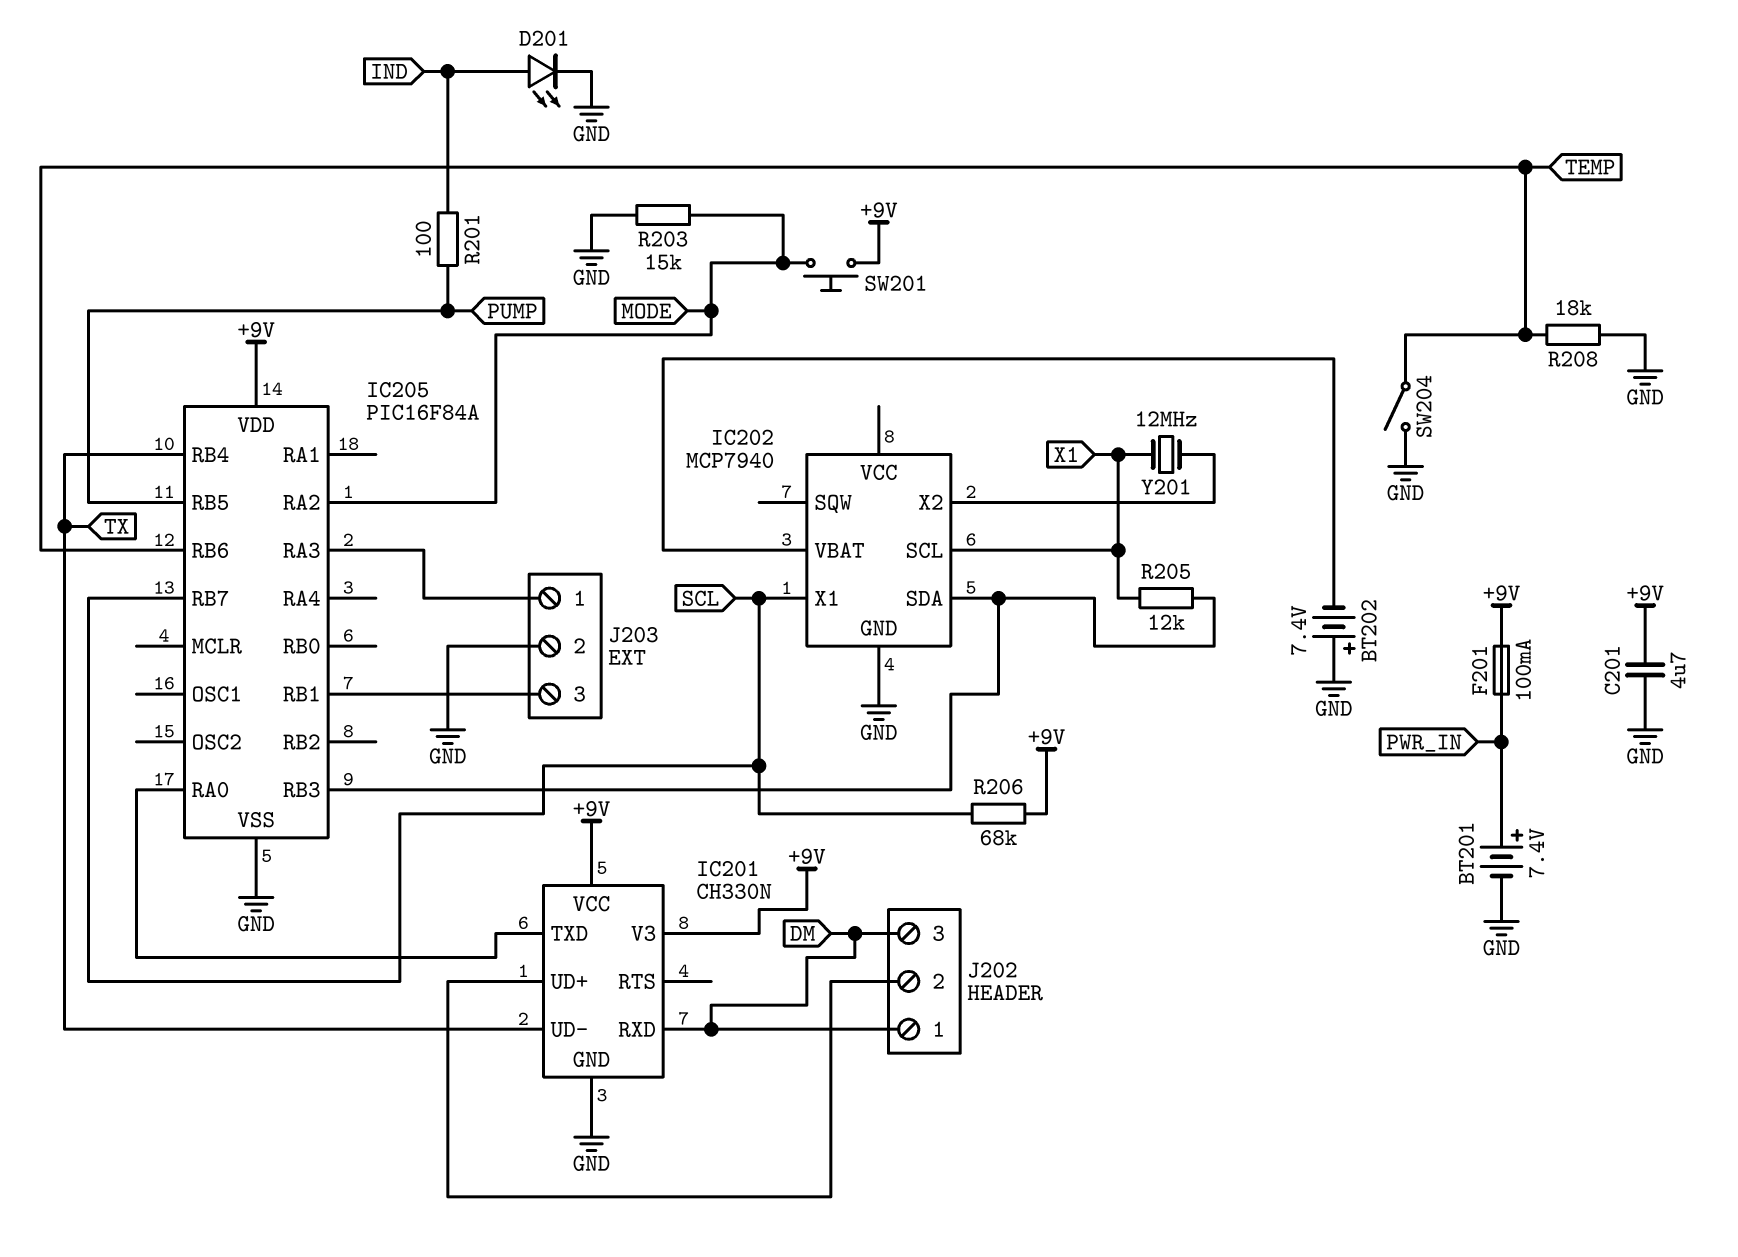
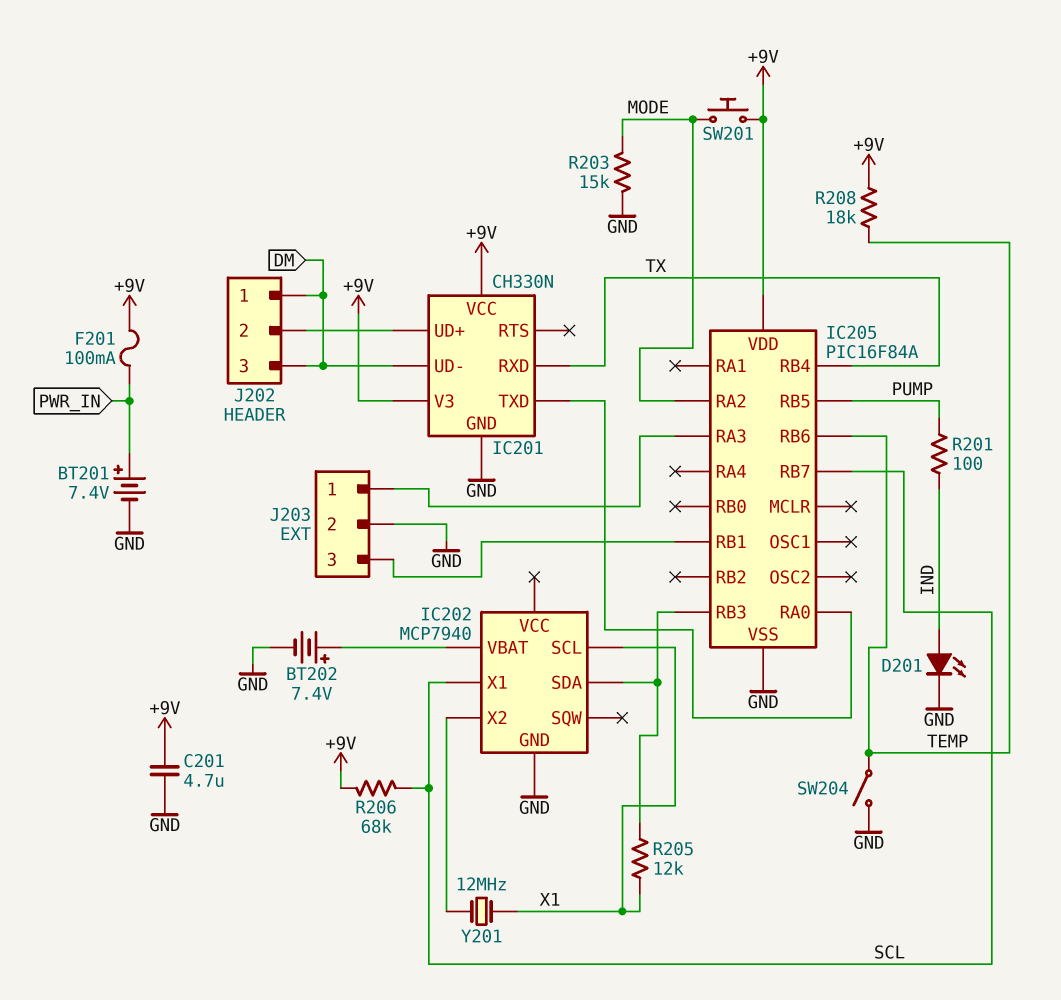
BT202: 7.4V (plus GND, minus IC202/VBAT) -> 7.4V (plus IC202/VBAT, minus GND)
IC201 pin RXD: DM -> TX
IC201 pin UD-: TX -> DM
R208: 18k (GND, TEMP) -> 18k (+9V, TEMP)

